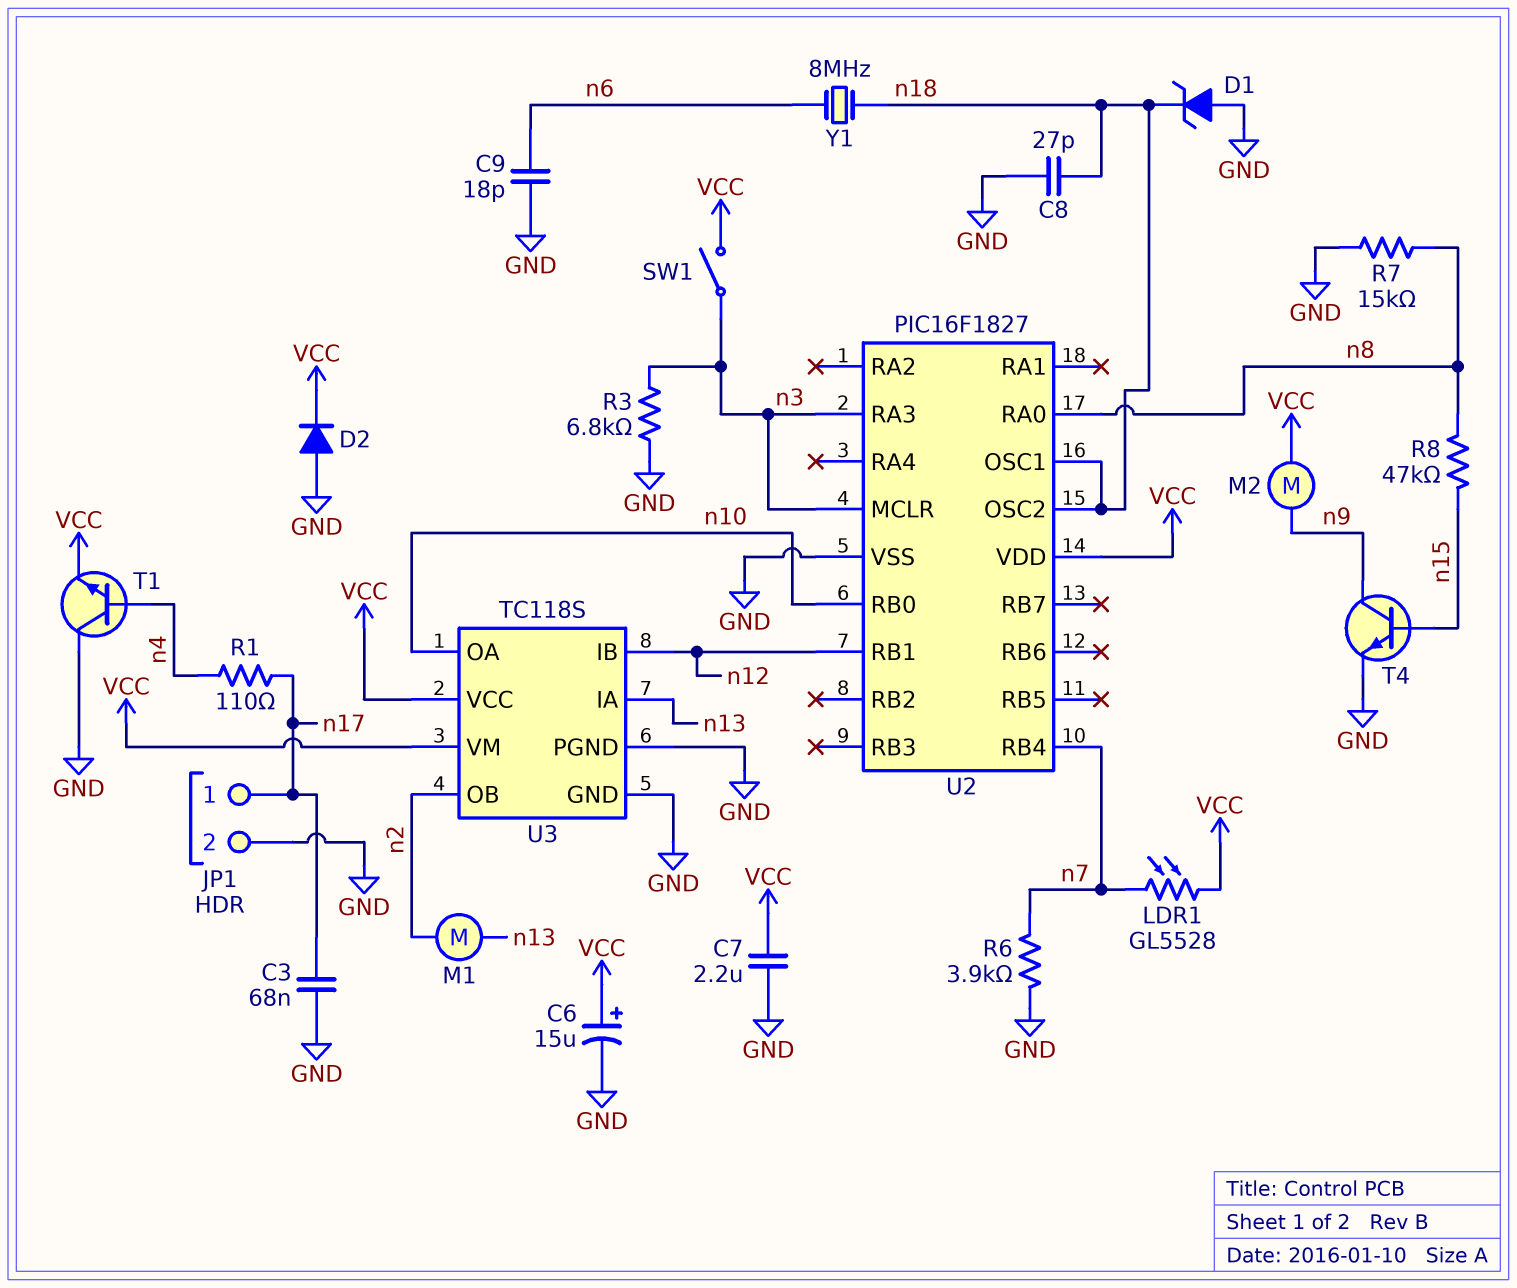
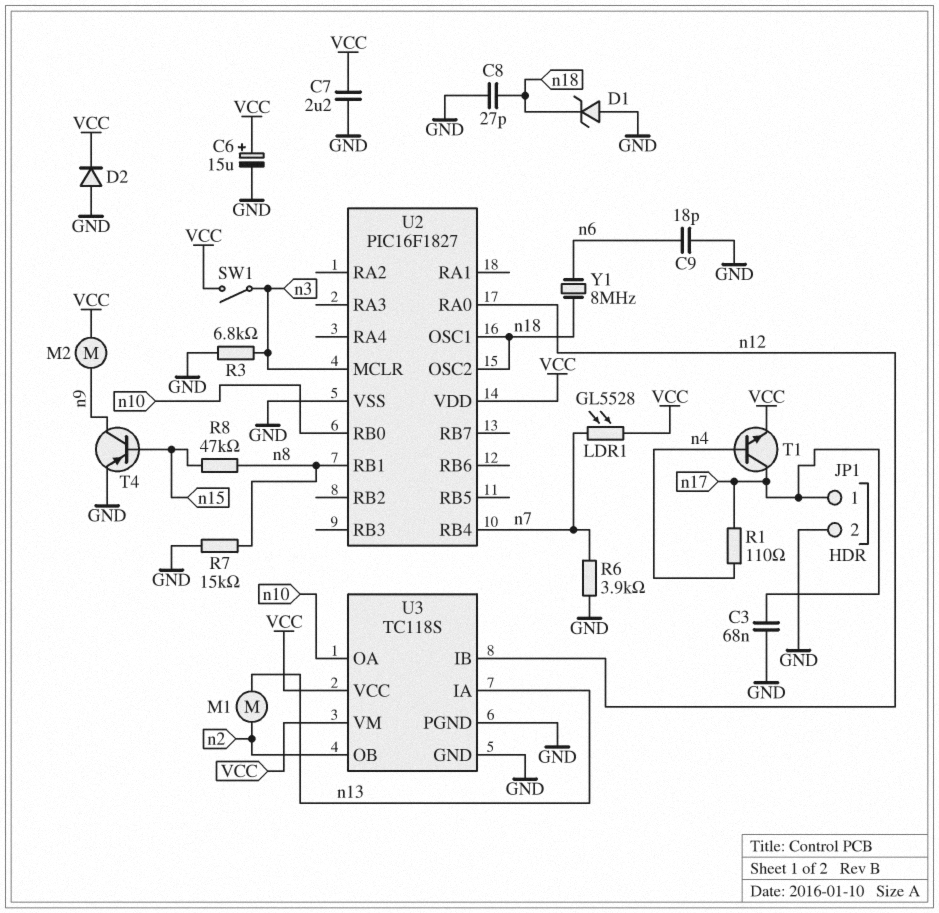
T1: NPN (B n4, C GND, E VCC) -> NPN (B n4, C n17, E VCC)
T4: NPN (B n15, C n9, E GND) -> PNP (B n15, C n9, E GND)
U2 pin RA0: n8 -> n12
U2 pin RA3: n3 -> none
U2 pin RB1: n12 -> n8

